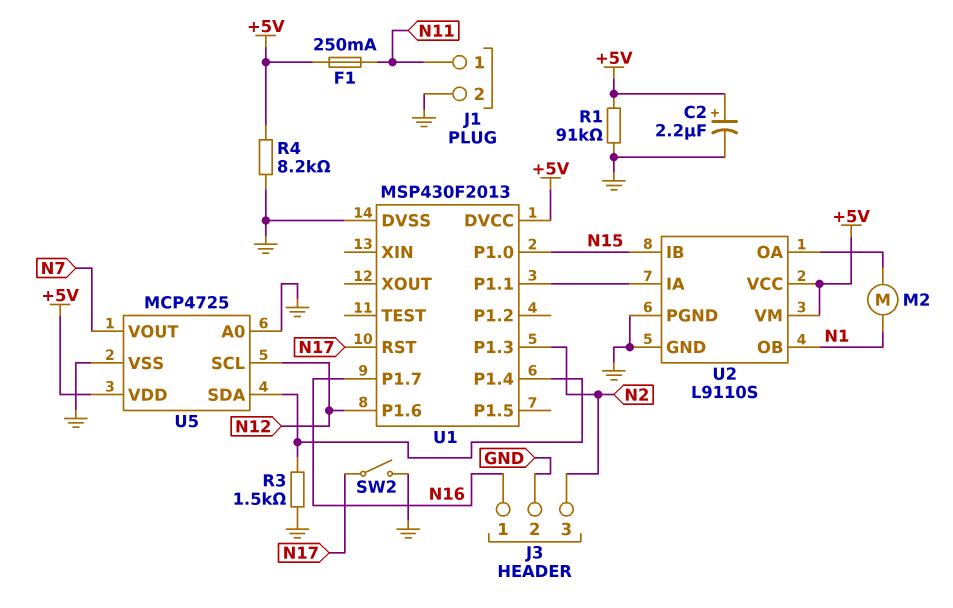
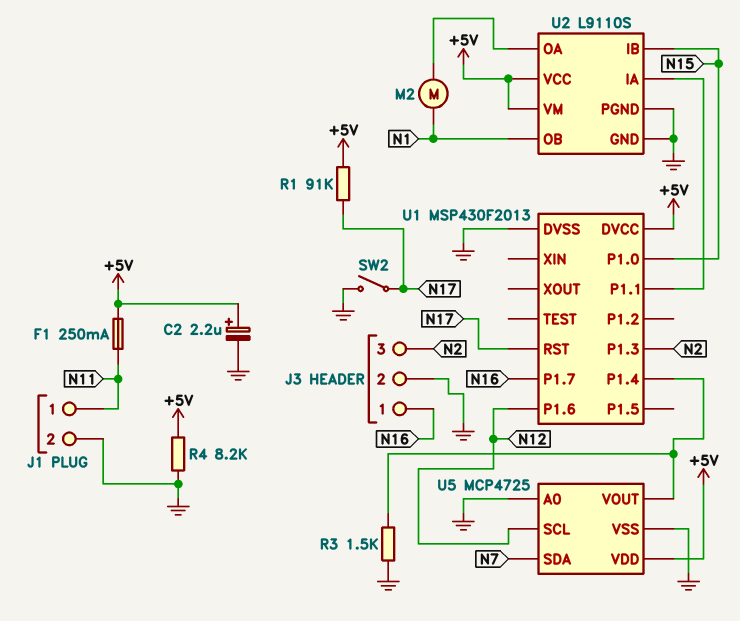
R1: 91k (+5V, GND) -> 91k (+5V, N17)
U5 pin SDA: U1/P1.4 -> N7
U5 pin VOUT: N7 -> U1/P1.4

